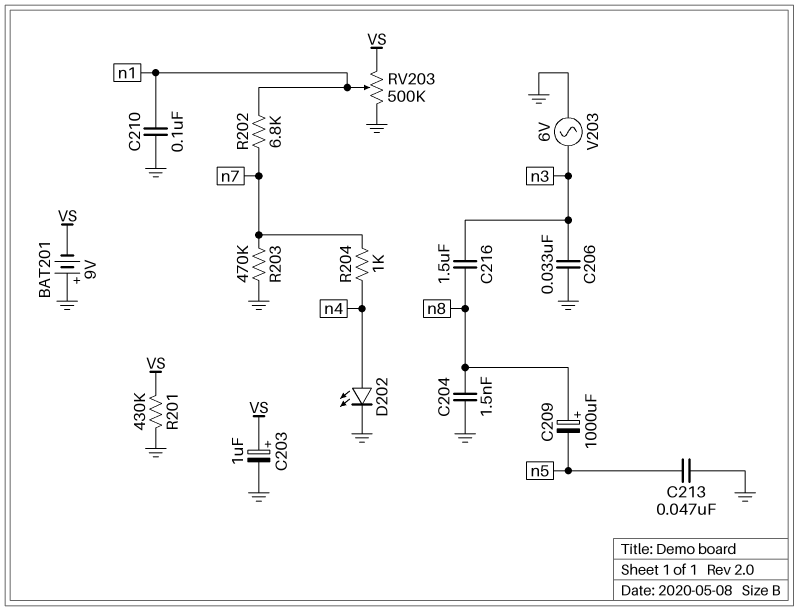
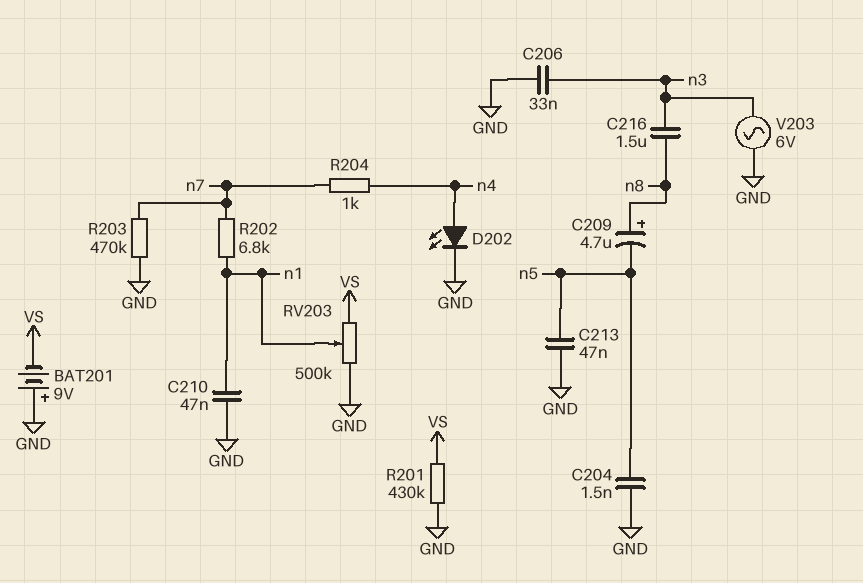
C203: 1uF (plus VS, minus GND) -> none
C204: 1.5nF (GND, n8) -> 1.5nF (GND, n5)
C209: 1000uF (plus n8, minus n5) -> 4.7uF (plus n8, minus n5)
C210: 100nF (GND, n1) -> 47nF (GND, n1)

